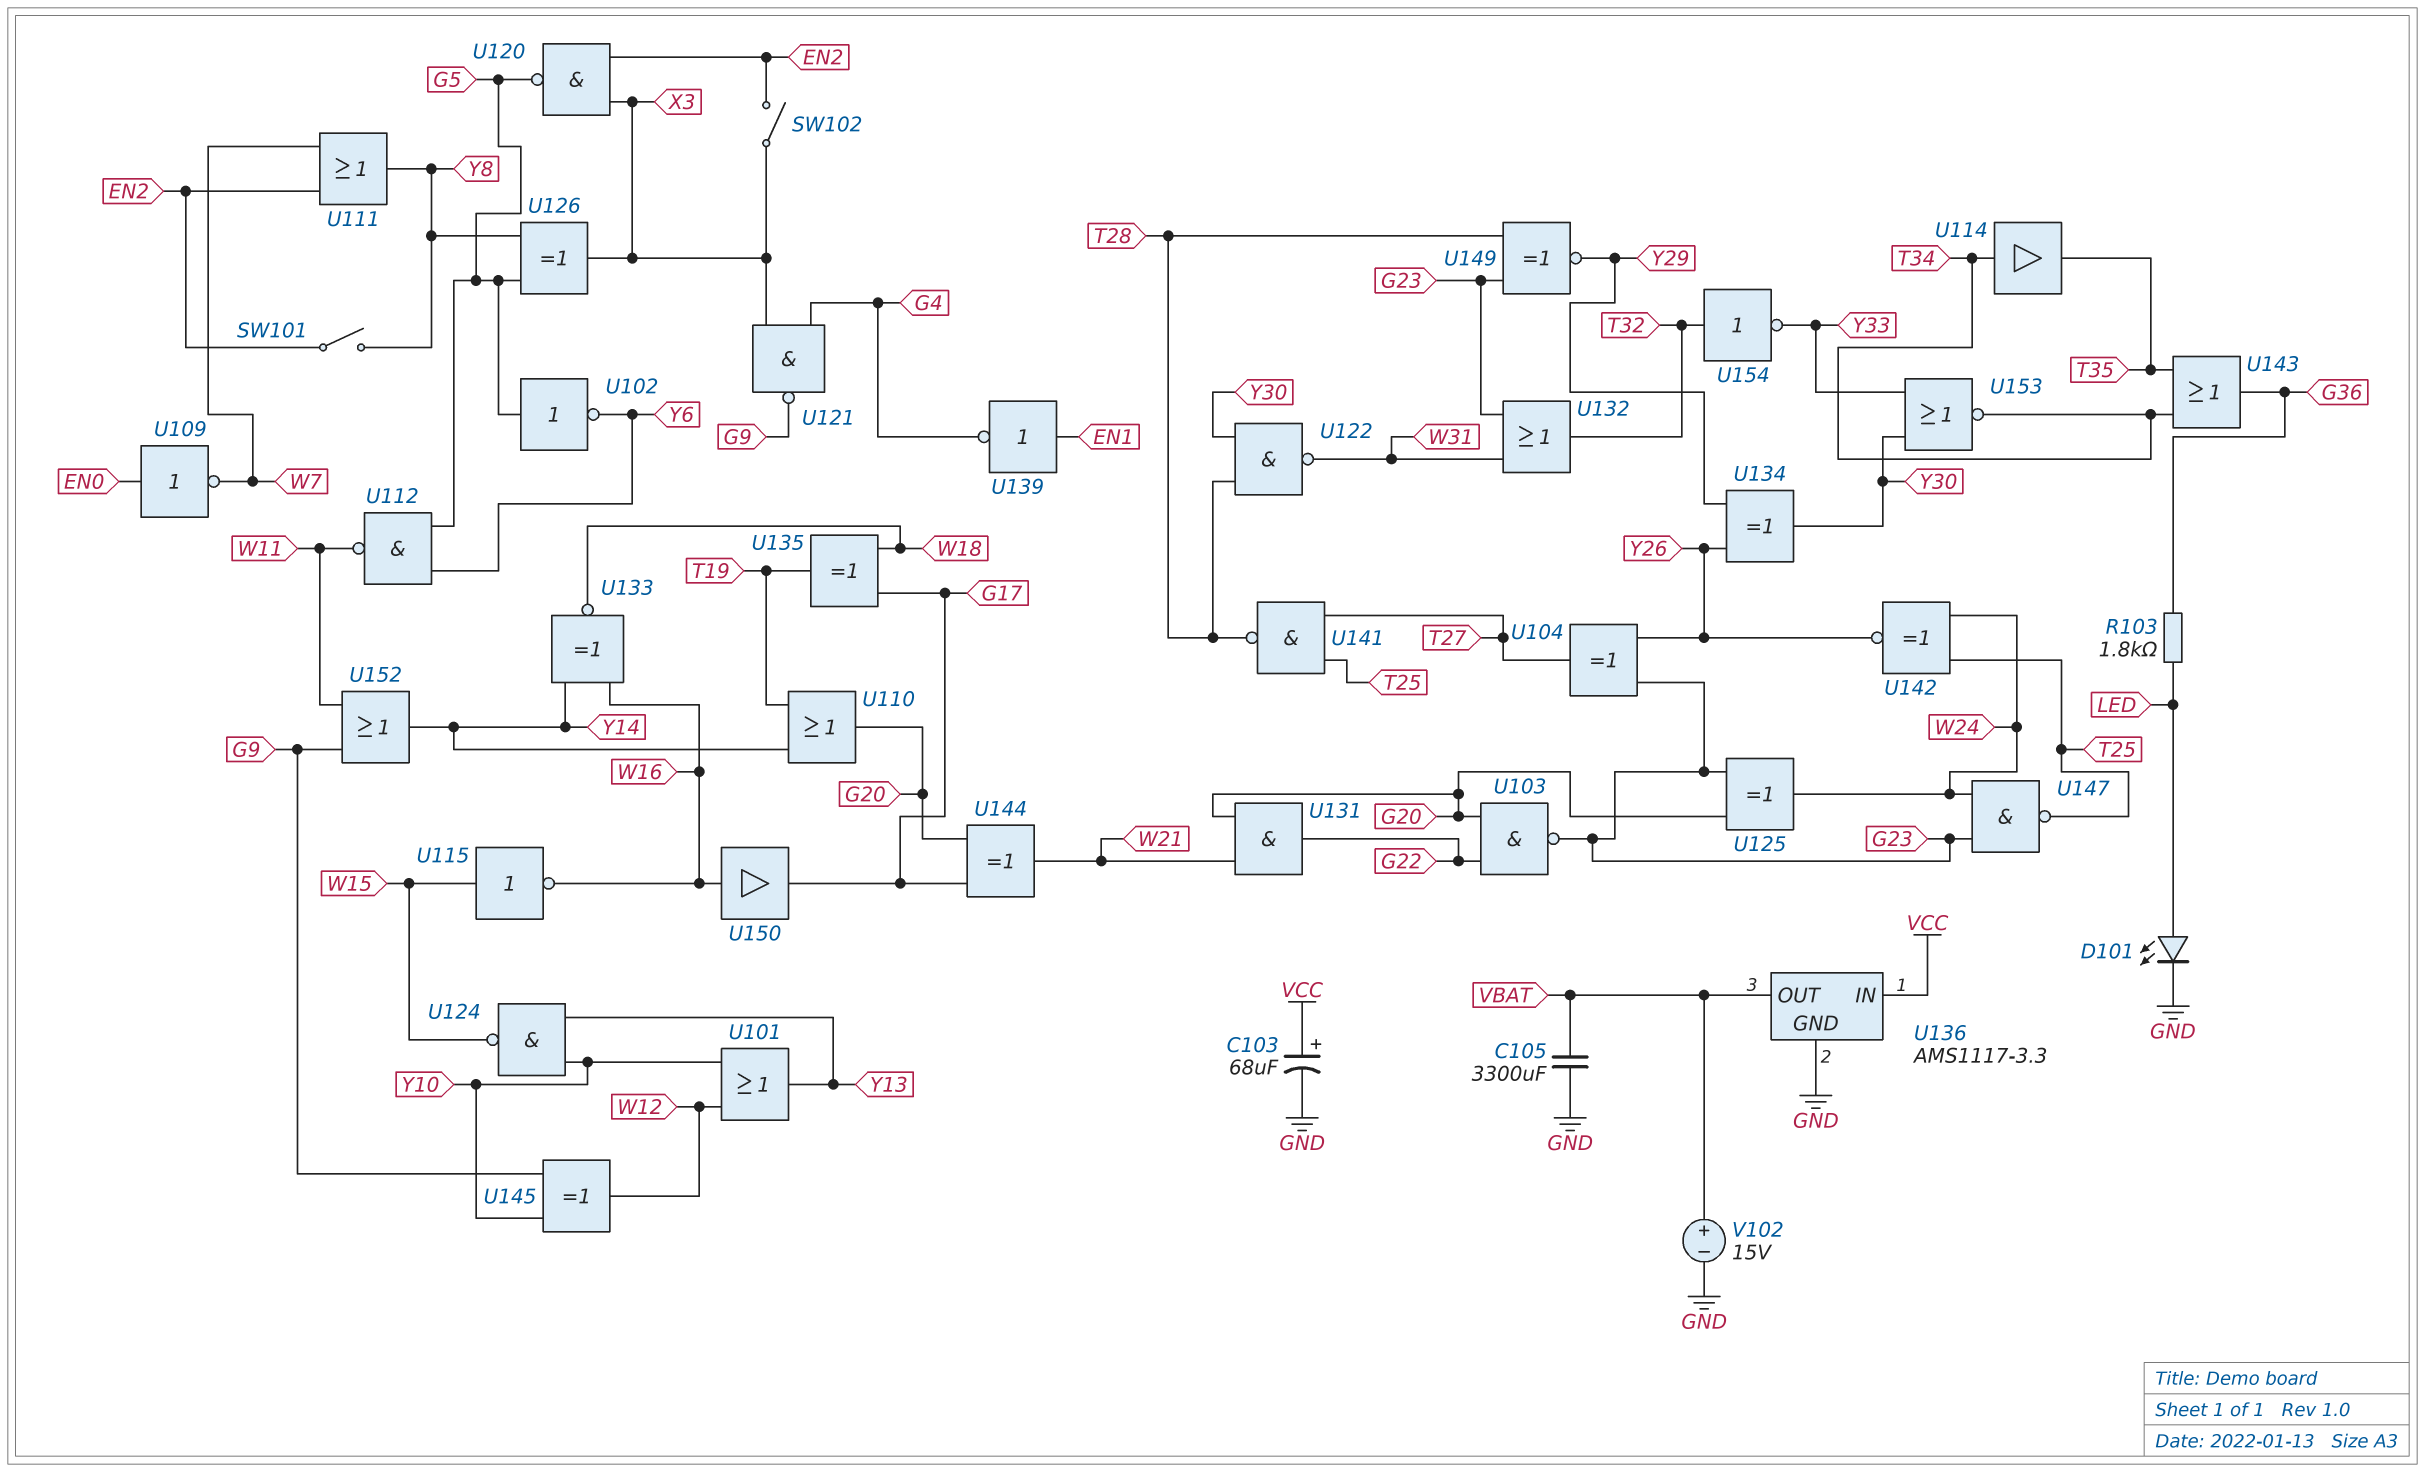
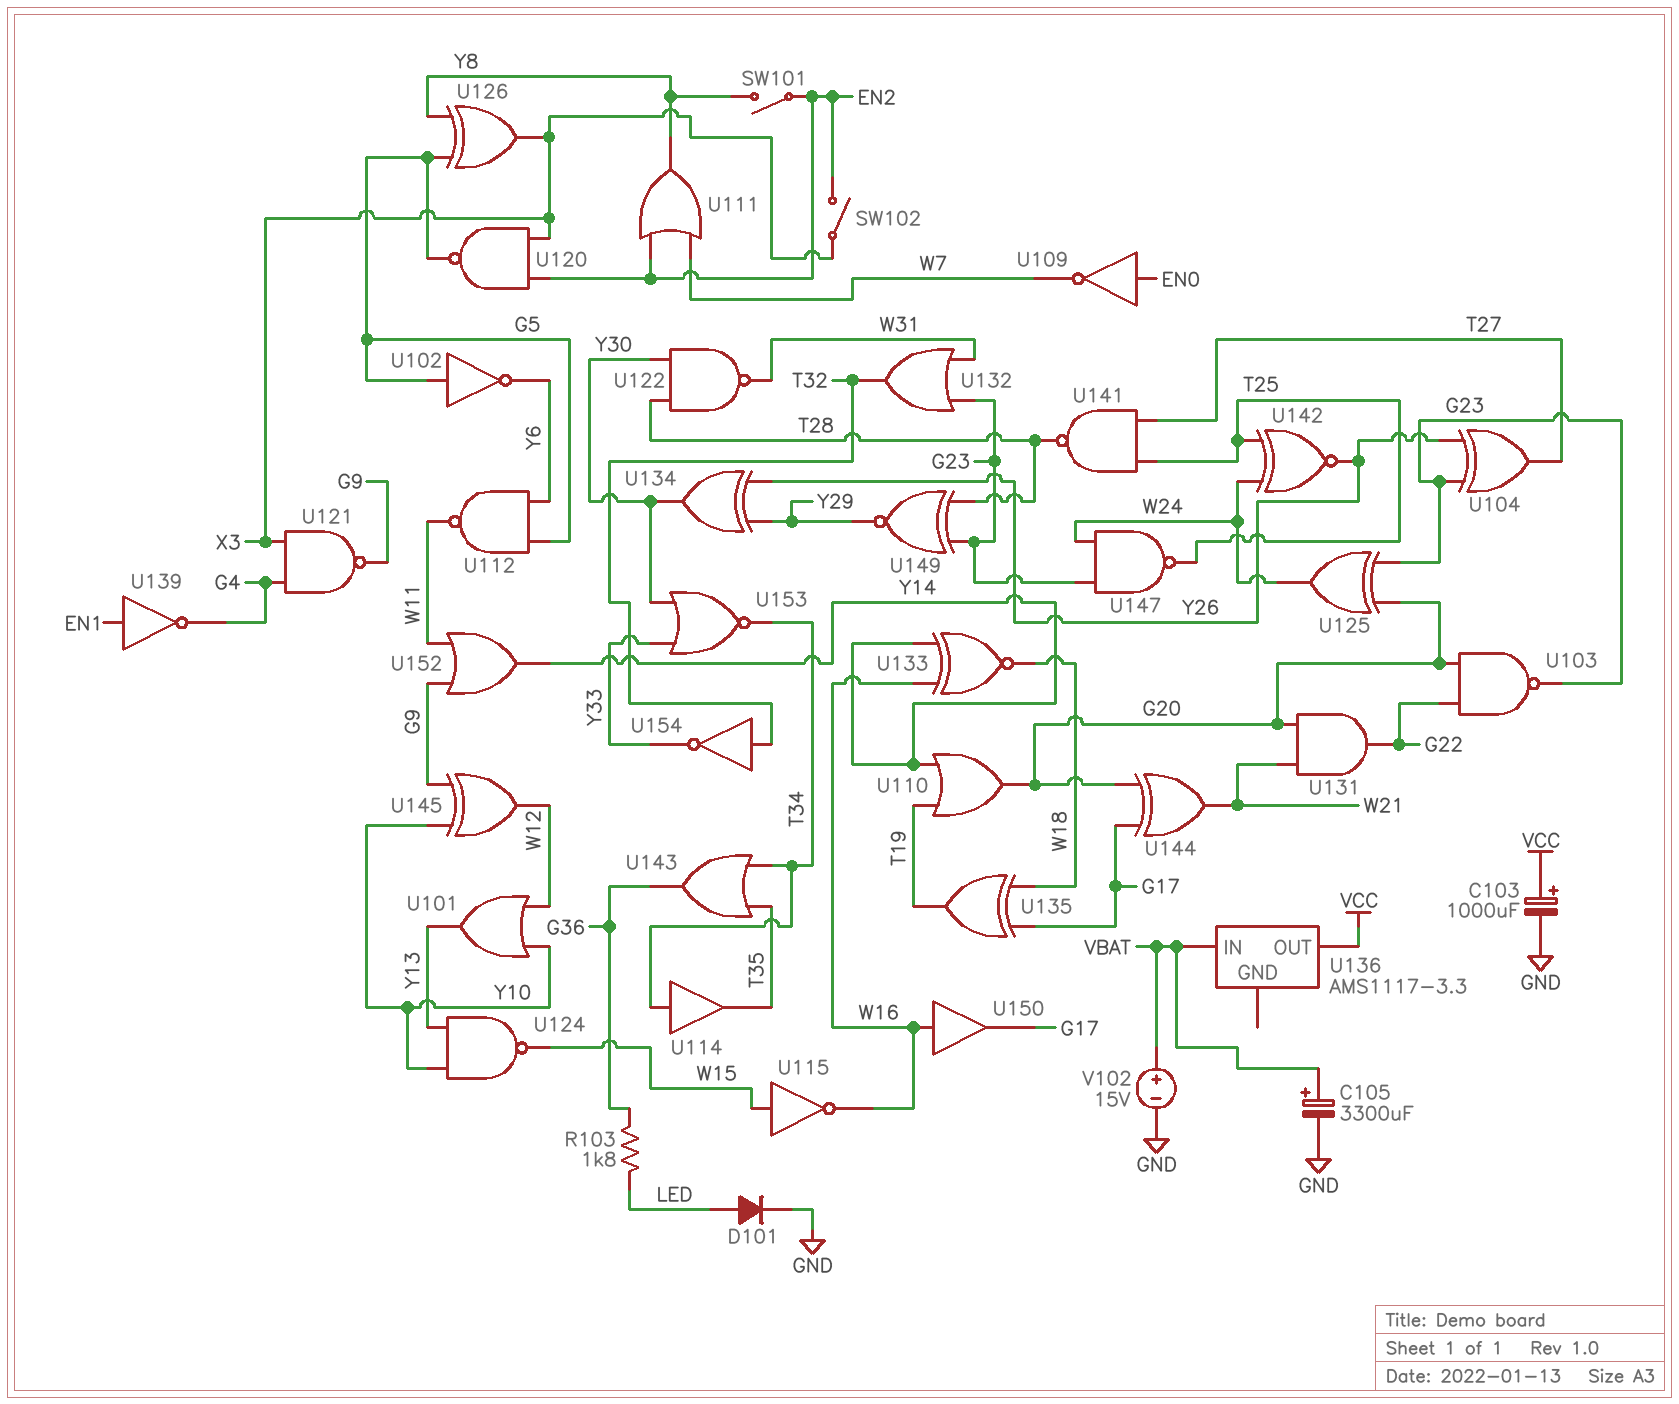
C103: 68uF (plus VCC, minus GND) -> 1000uF (plus VCC, minus GND)
C105: 3300uF (GND, VBAT) -> 3300uF (plus VBAT, minus GND)
D101: LED (A LED, K GND) -> diode (A LED, K GND)
U136 pin GND: GND -> none
U136 pin IN: VCC -> VBAT
U136 pin OUT: VBAT -> VCC

